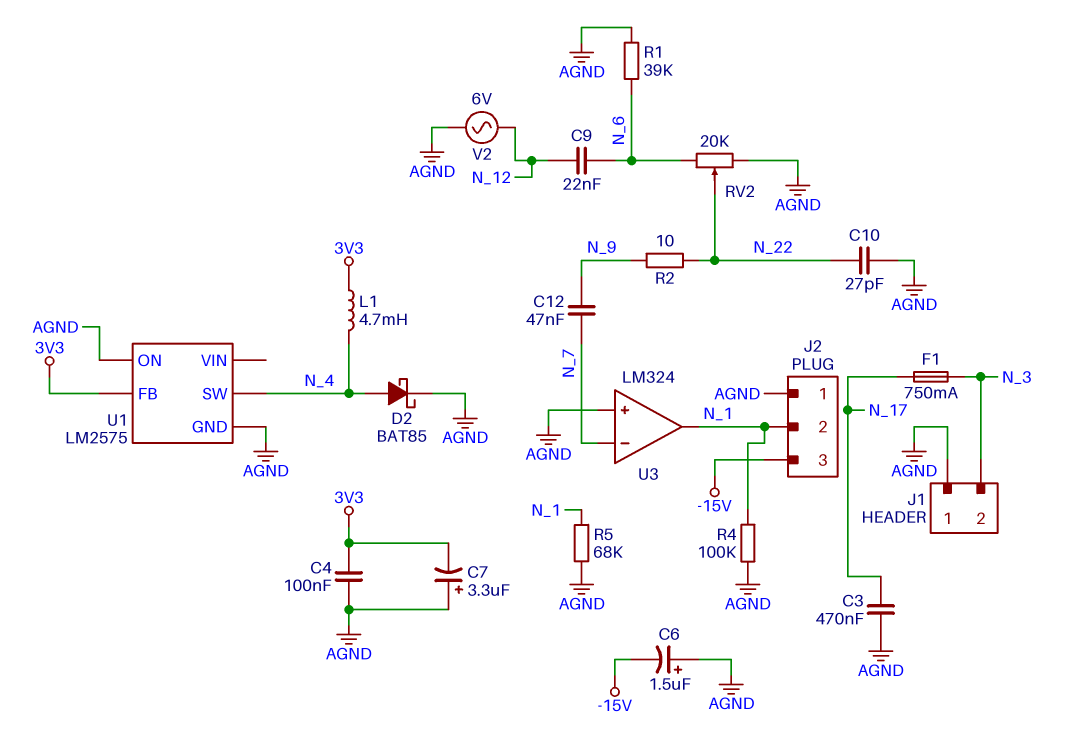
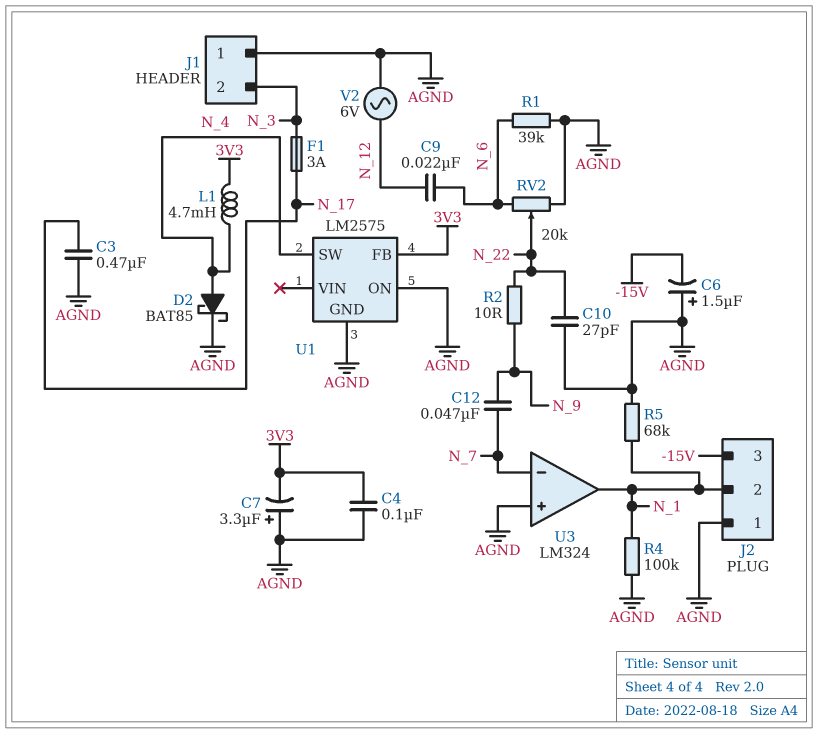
F1: 750mA (N_3, N_17) -> 3A (N_3, N_17)

